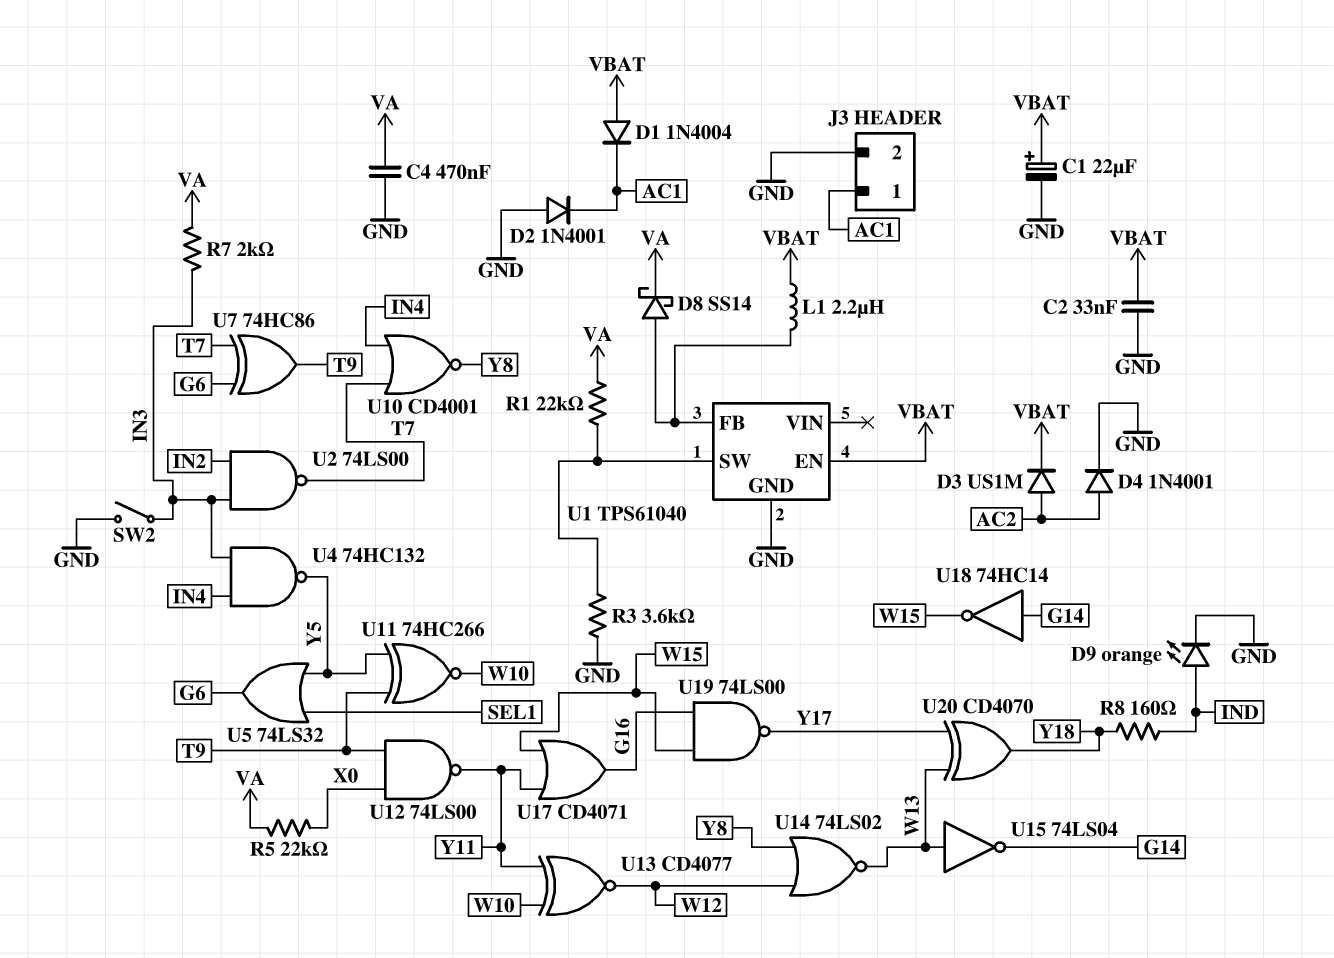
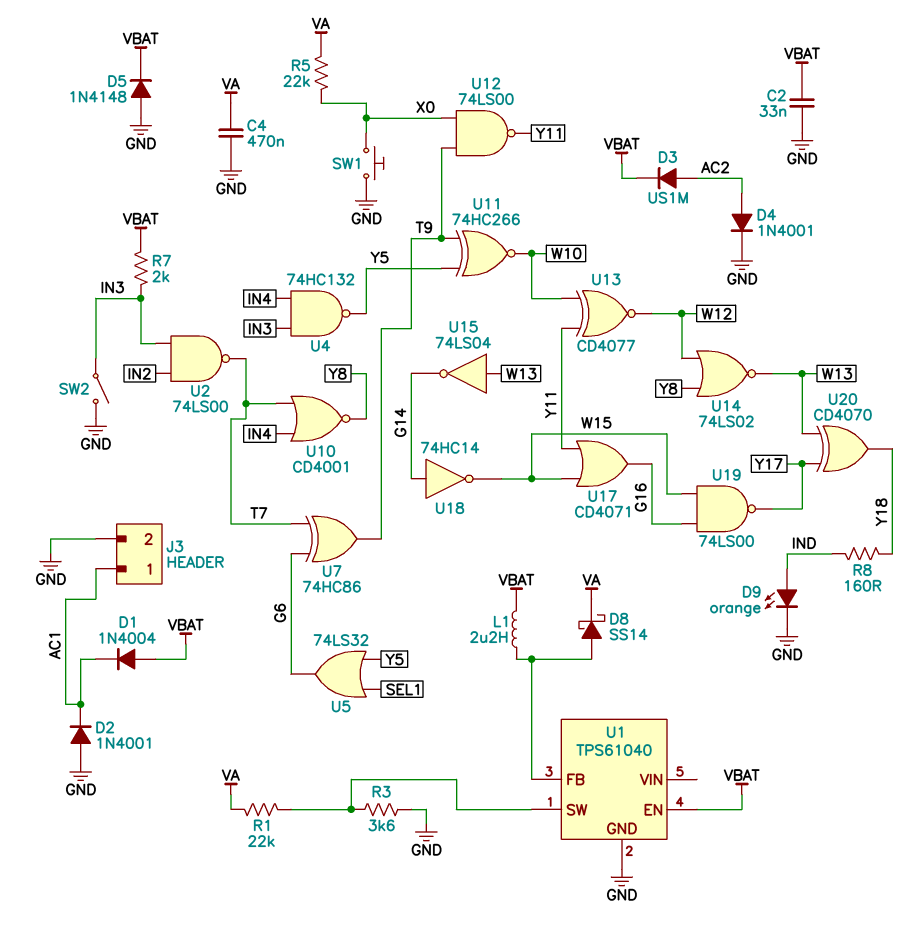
C1: 22uF (plus VBAT, minus GND) -> none
D5: none -> diode 1N4148 (A GND, K VBAT)
R7: 2k (IN3, VA) -> 2k (IN3, VBAT)
SW1: none -> button (GND, X0)

